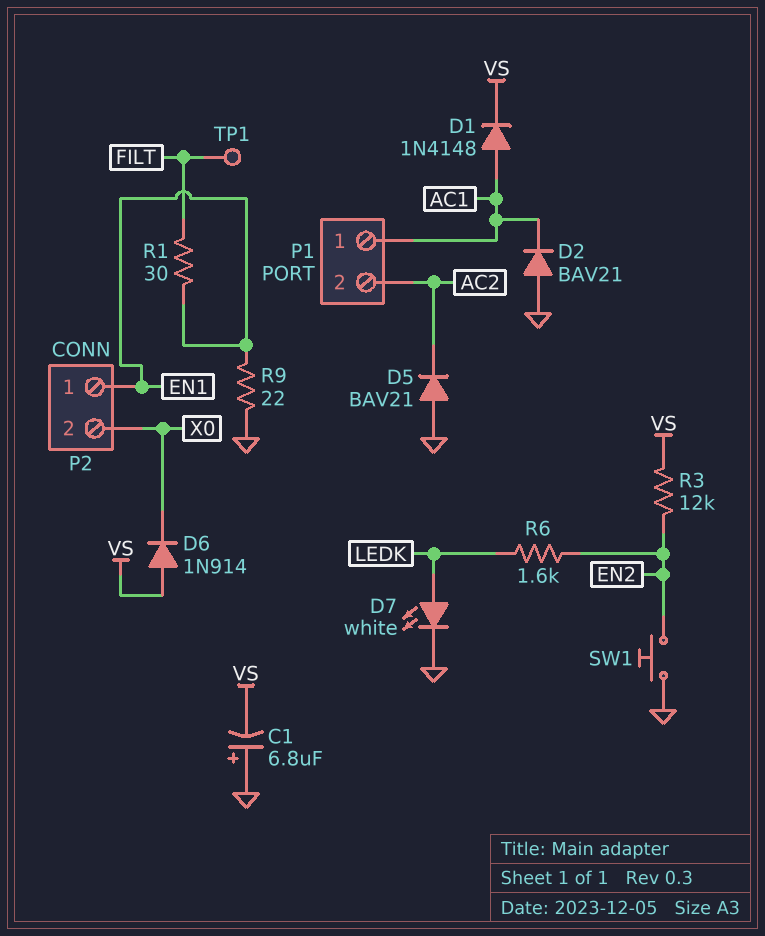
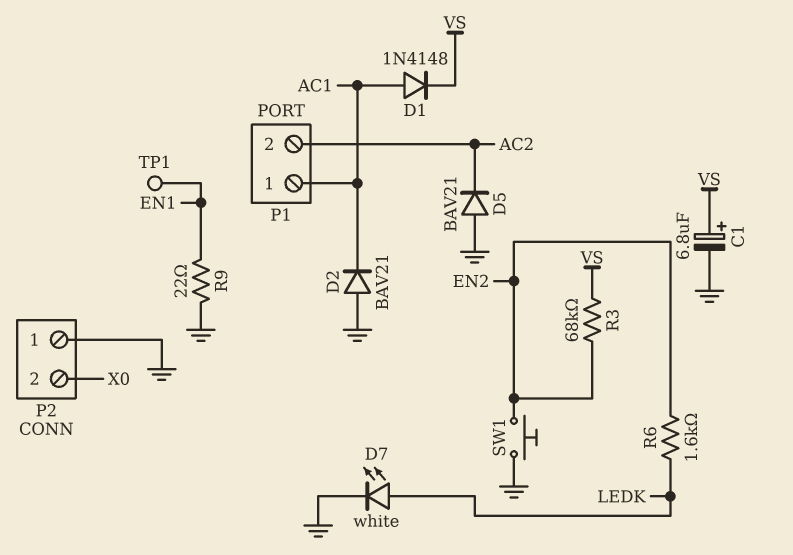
C1: 6.8uF (plus GND, minus VS) -> 6.8uF (plus VS, minus GND)
D6: diode 1N914 (A VS, K X0) -> none
P2 pin 1: EN1 -> GND
R1: 30 (EN1, FILT) -> none
R3: 12k (EN2, VS) -> 68k (EN2, VS)
TP1: test point (FILT) -> test point (EN1)

